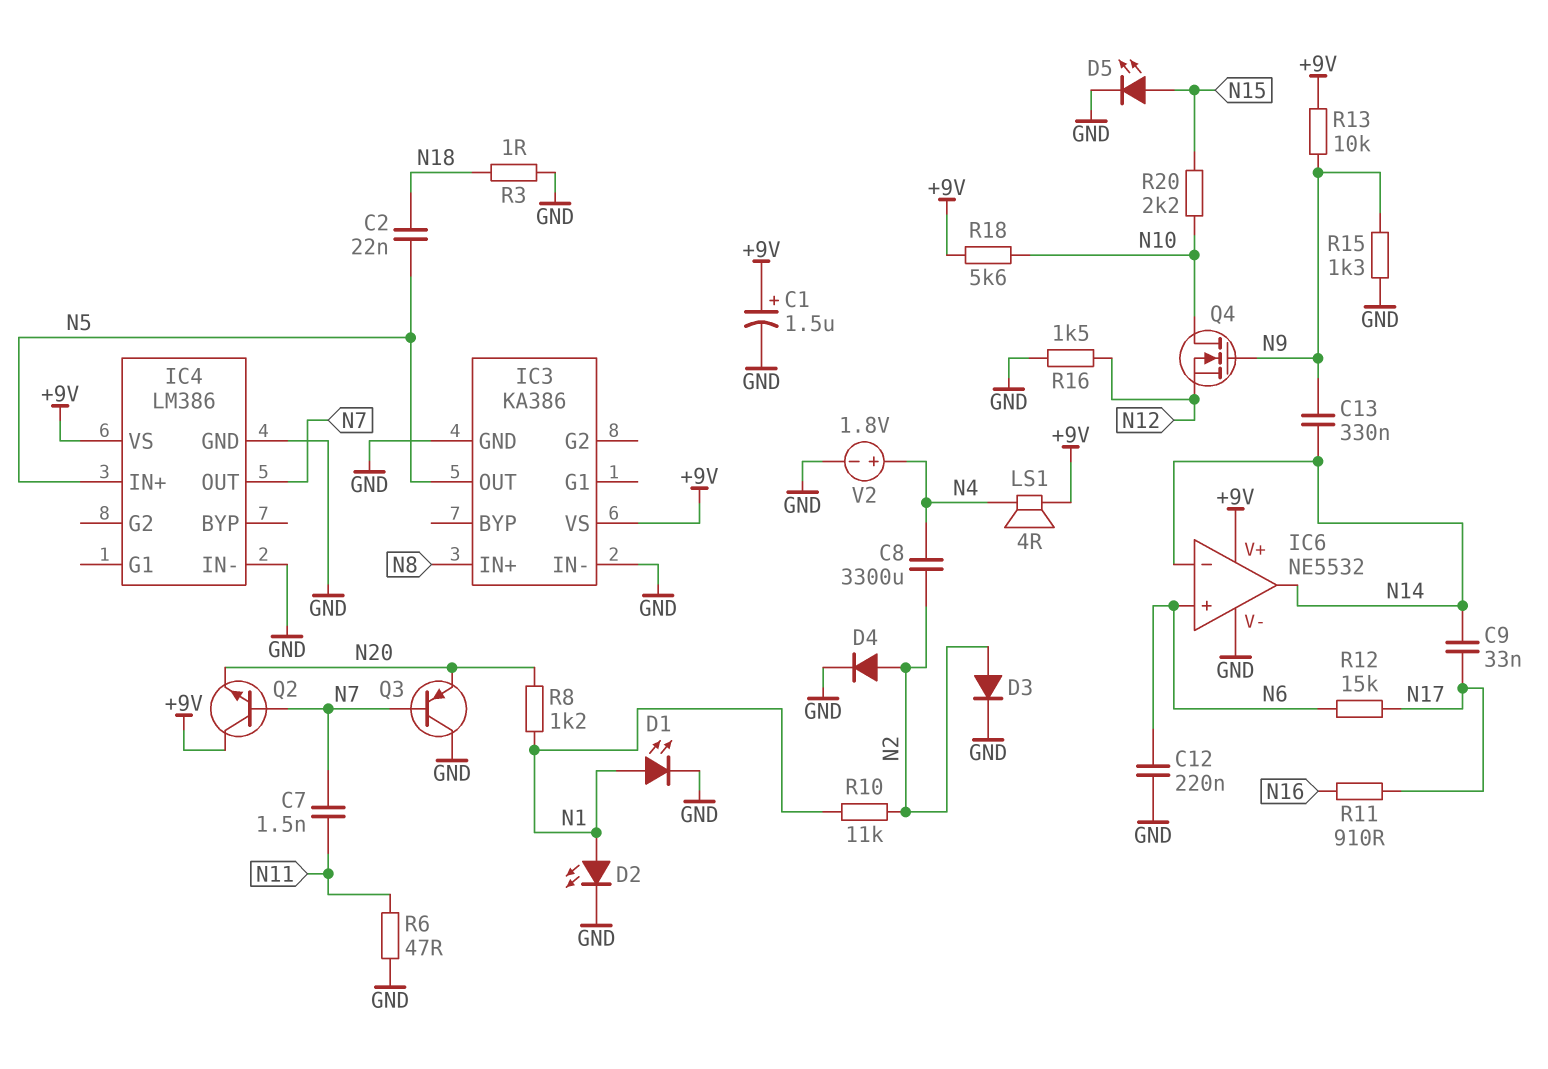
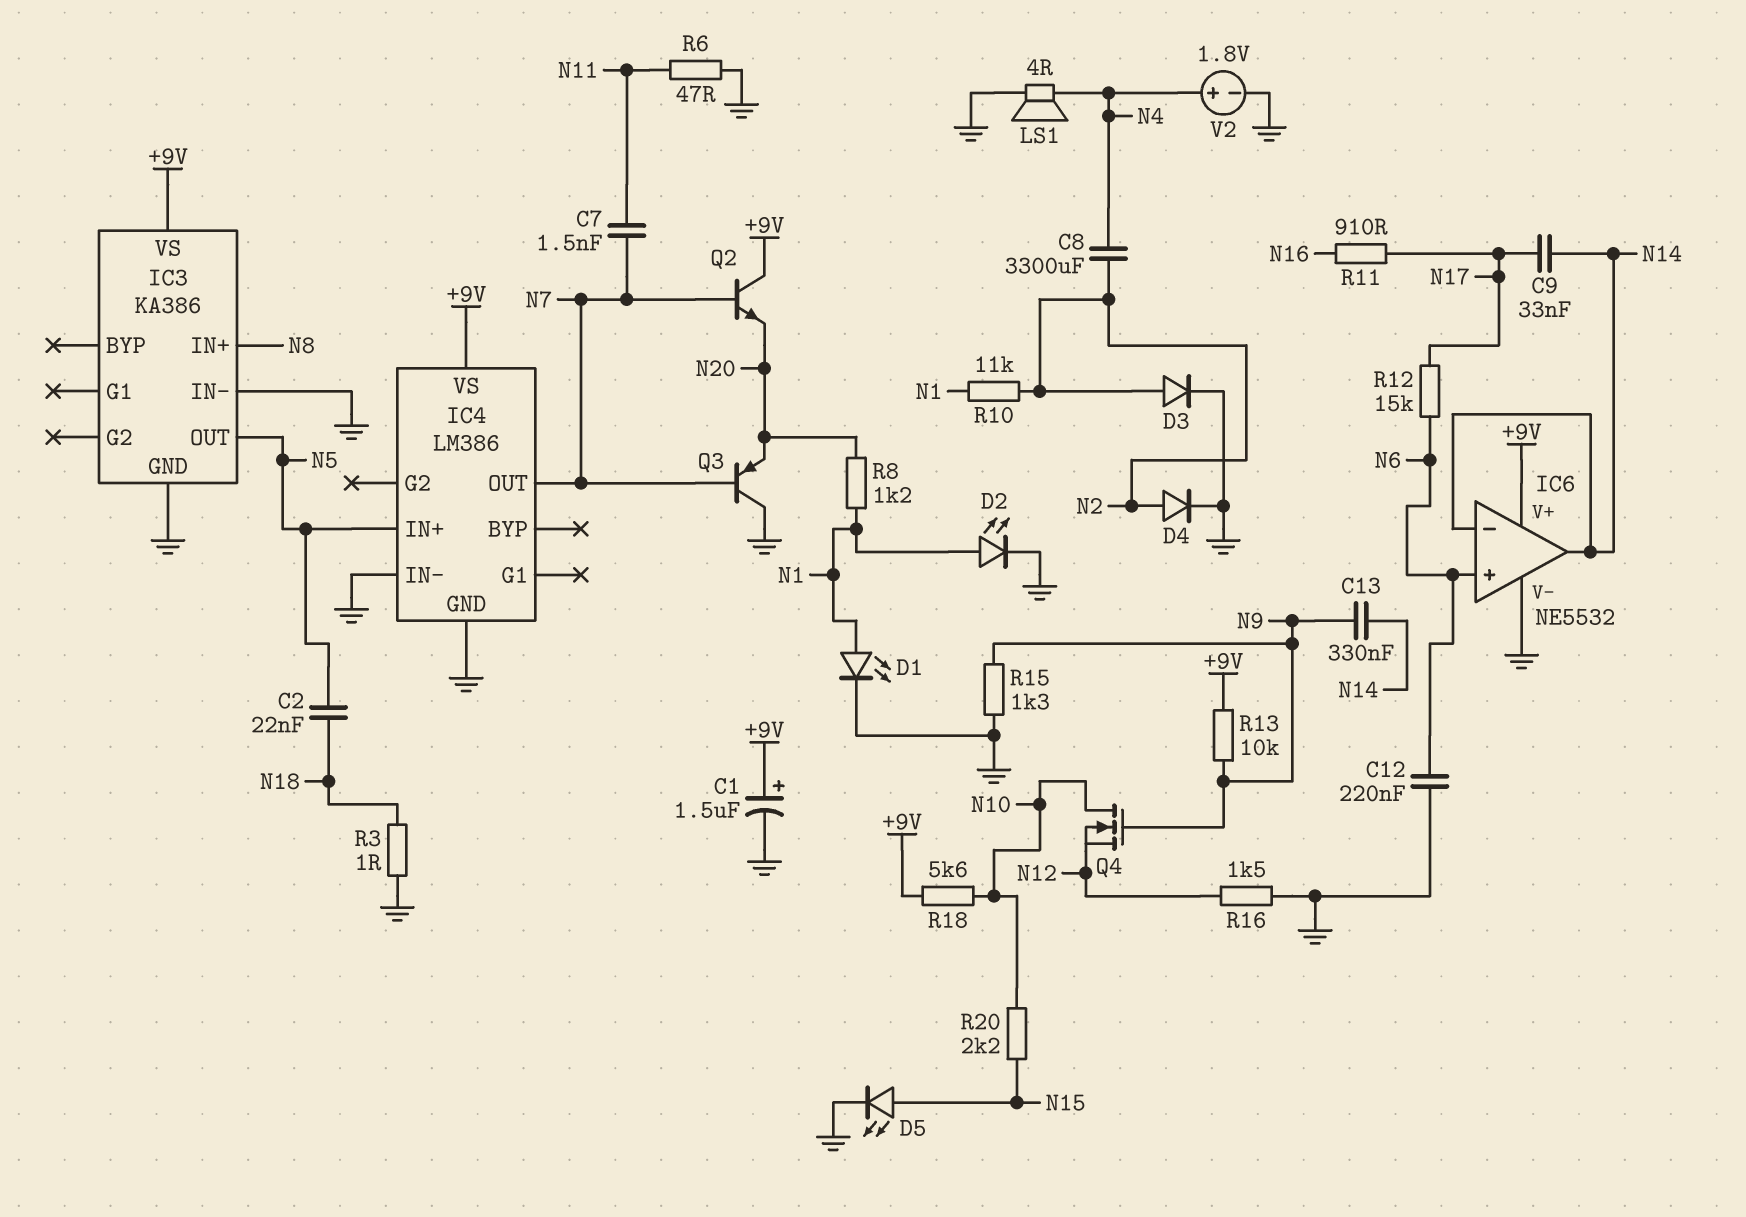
LS1: speaker 4R (+9V, N4) -> speaker 4R (GND, N4)

